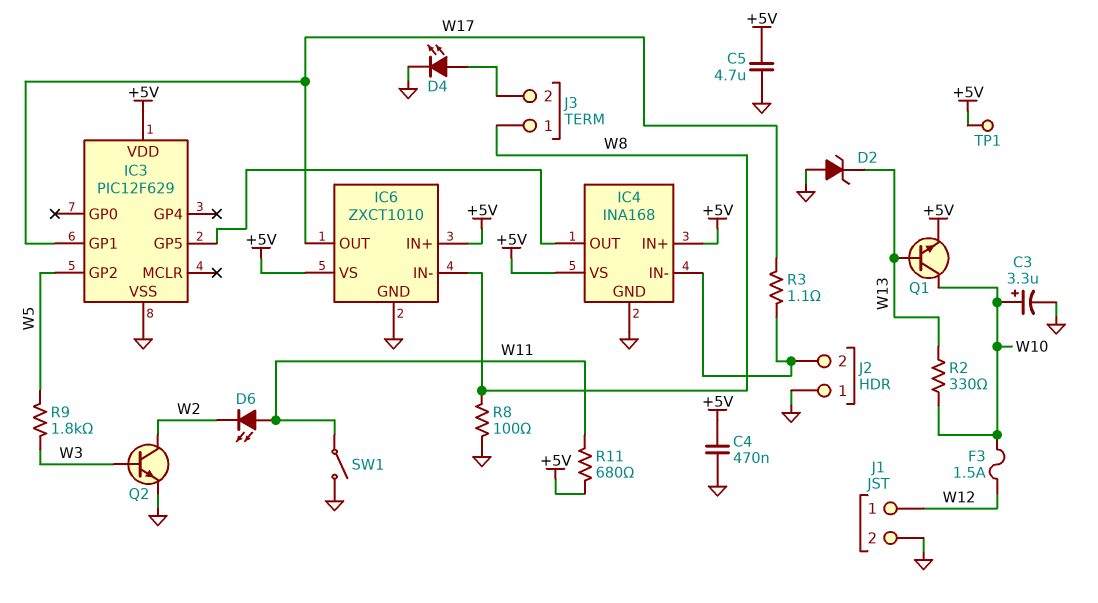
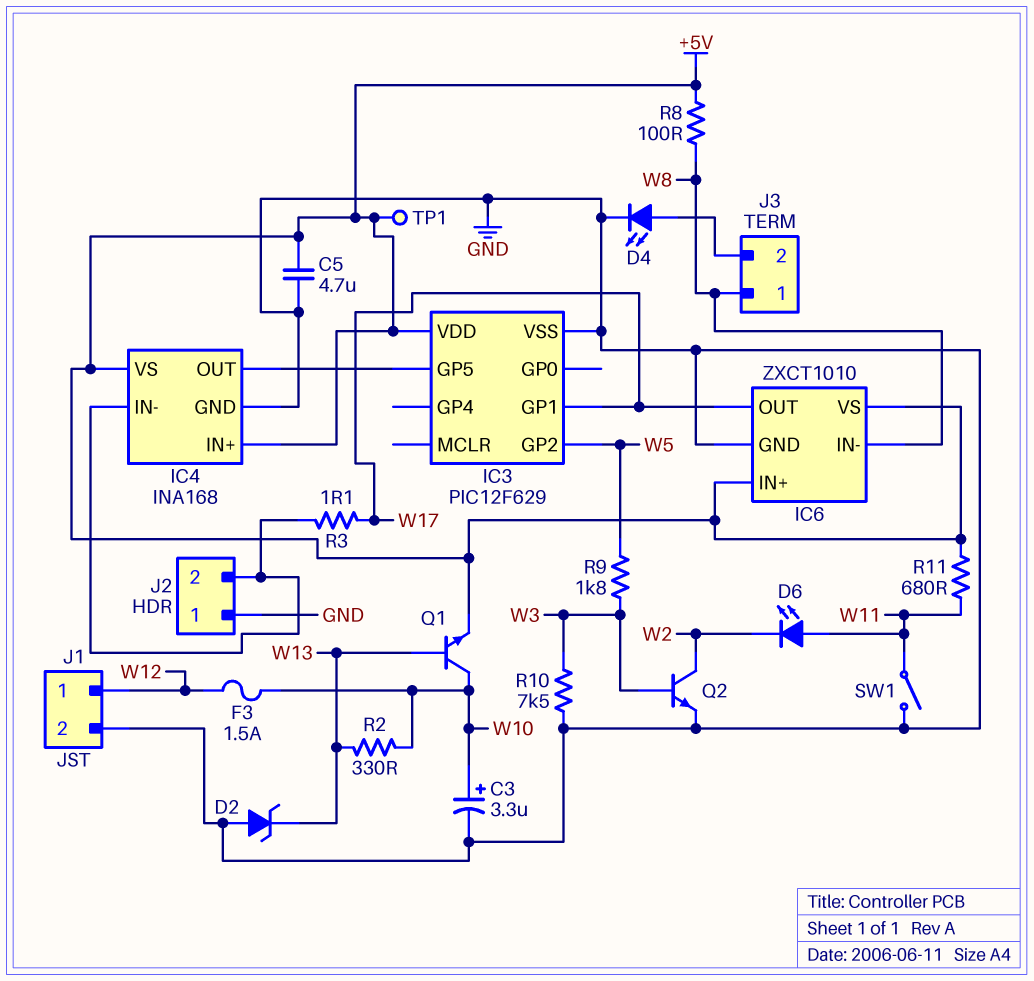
C4: 470nF (+5V, GND) -> none
R8: 100 (GND, W8) -> 100 (+5V, W8)
R10: none -> 7.5k (GND, W3)

